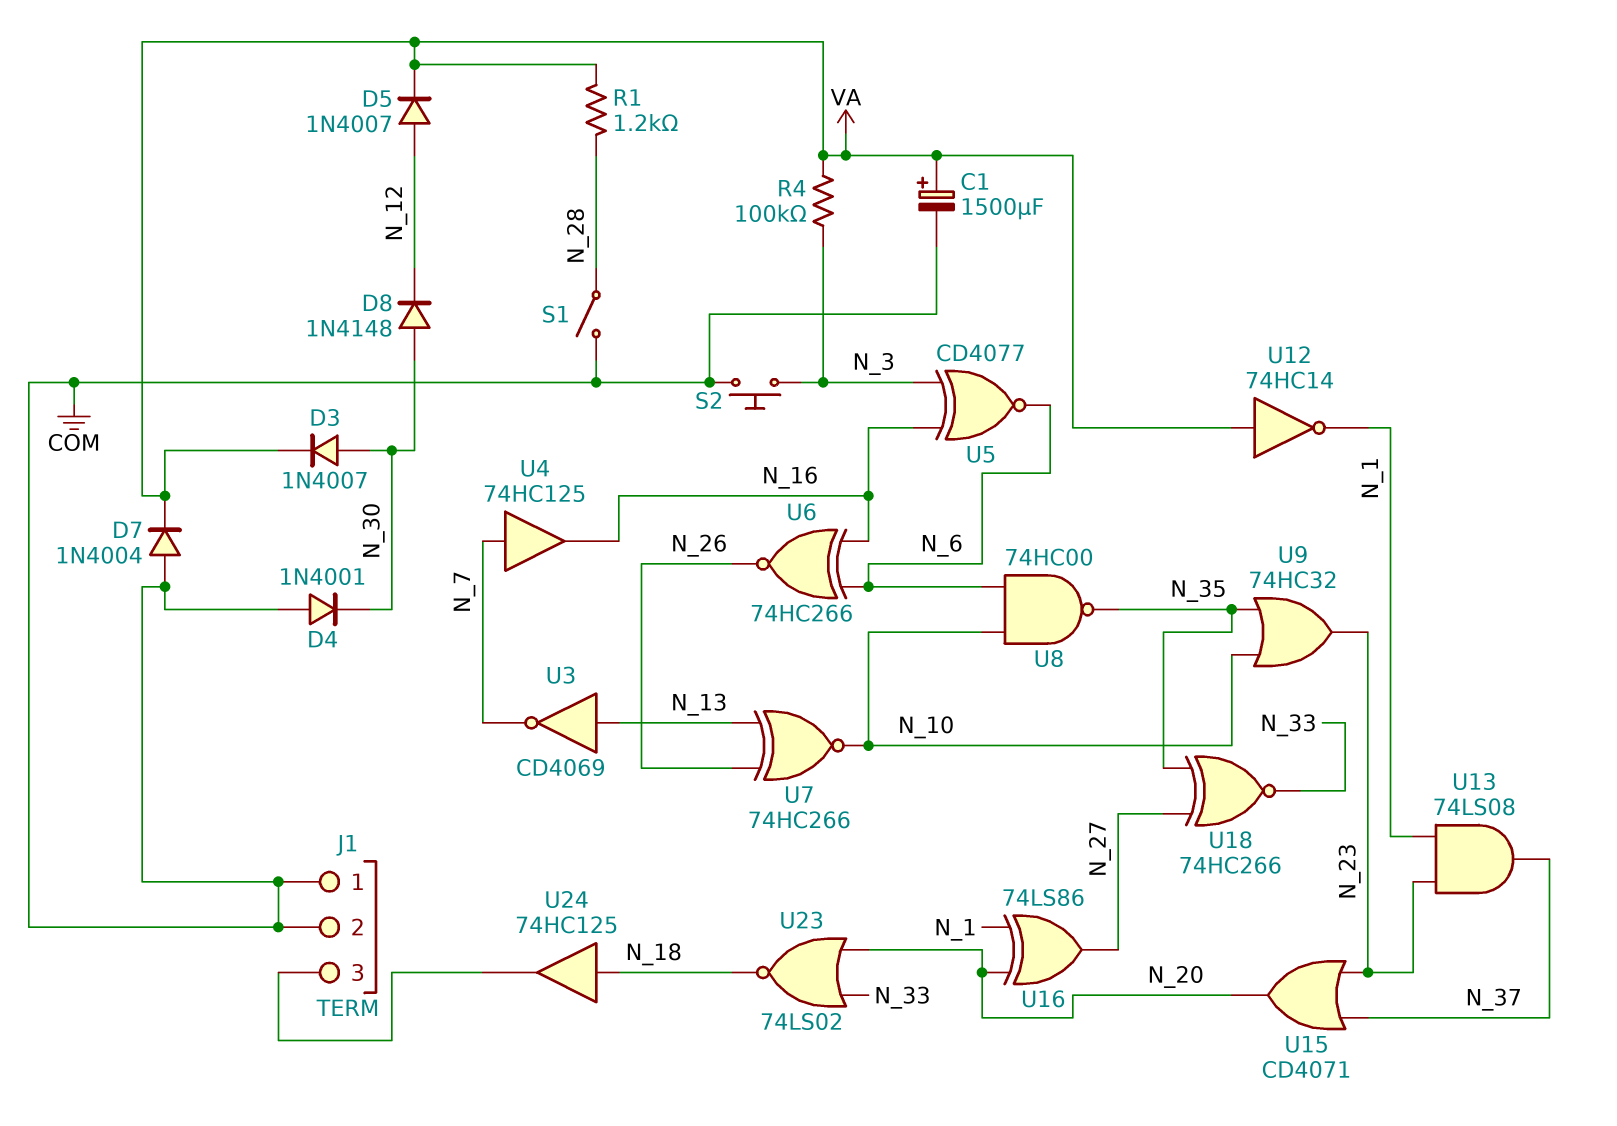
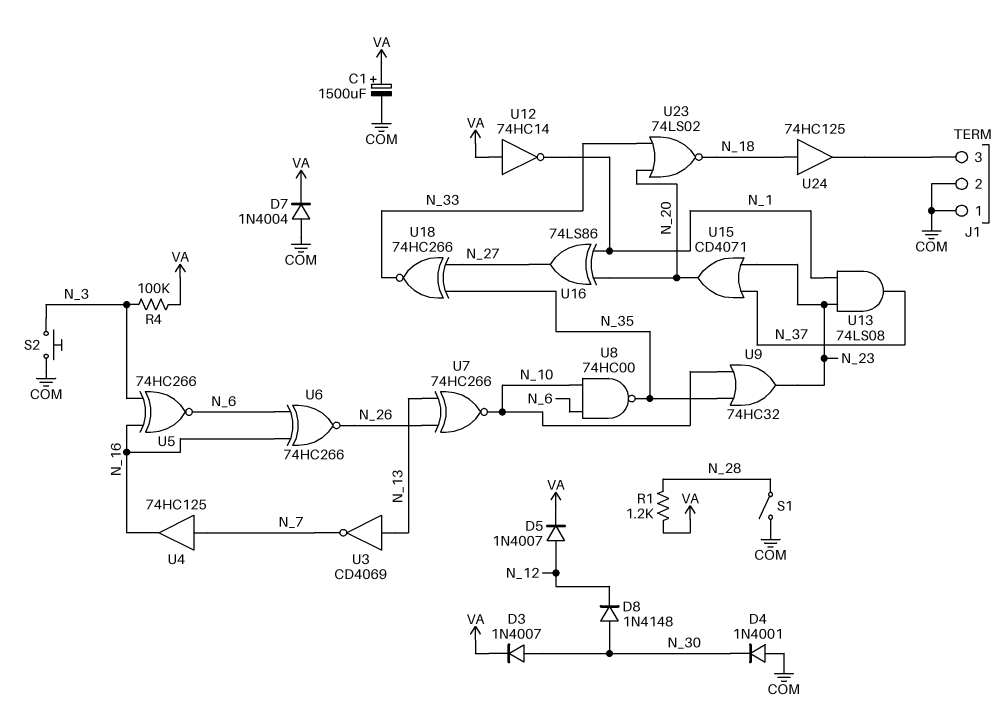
U5: XNOR CD4077 (in N_3, in N_16, out N_6) -> XNOR 74HC266 (in N_3, in N_16, out N_6)

